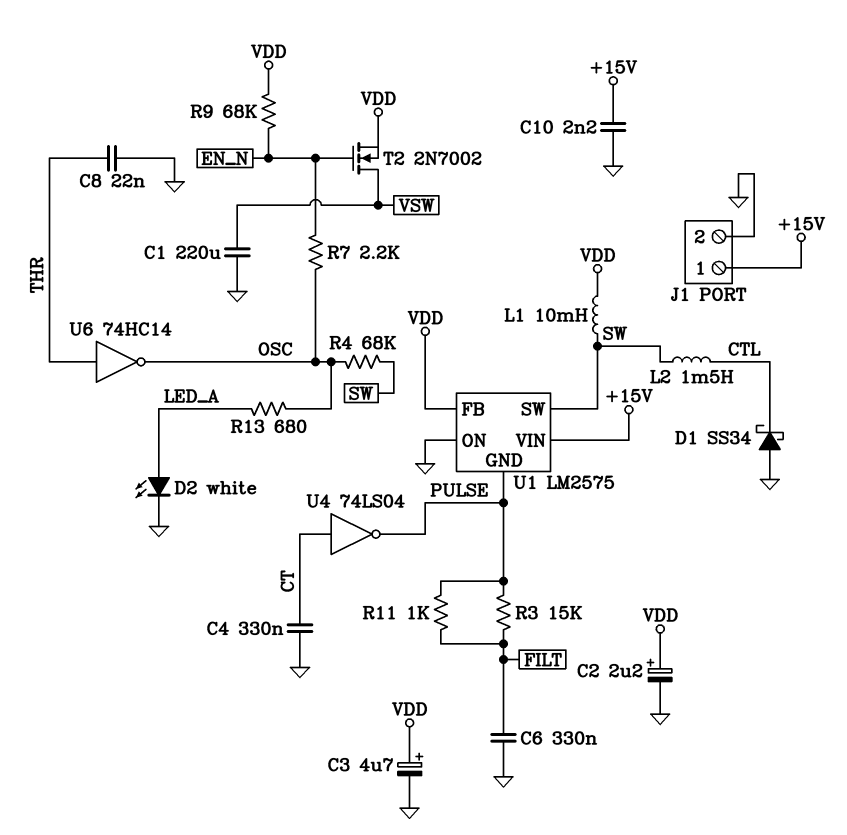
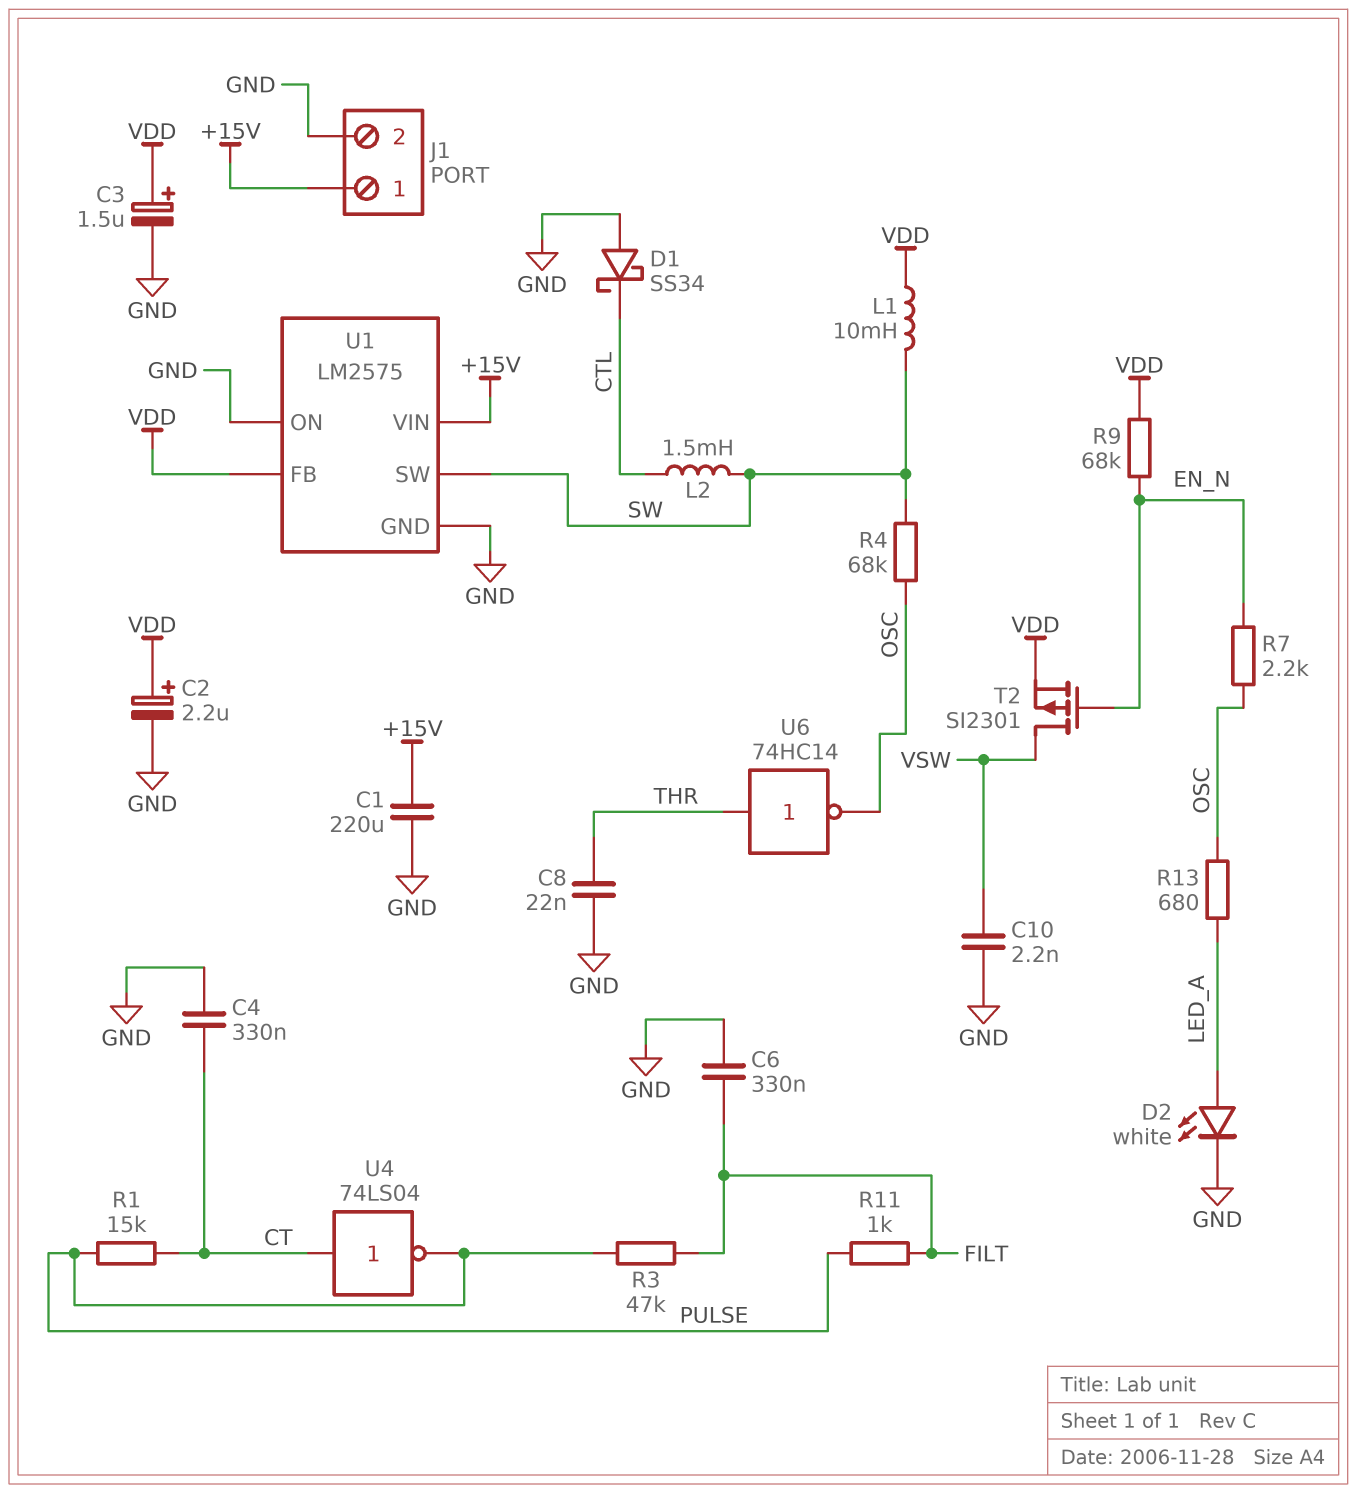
C1: 220uF (GND, VSW) -> 220uF (+15V, GND)
C3: 4.7uF (plus VDD, minus GND) -> 1.5uF (plus VDD, minus GND)
C10: 2.2nF (+15V, GND) -> 2.2nF (GND, VSW)
R1: none -> 15k (CT, PULSE)
R3: 15k (FILT, PULSE) -> 47k (FILT, PULSE)
T2: NMOS 2N7002 (G EN_N, D VSW, S VDD) -> PMOS SI2301 (G EN_N, D VSW, S VDD)
U1 pin GND: PULSE -> GND

